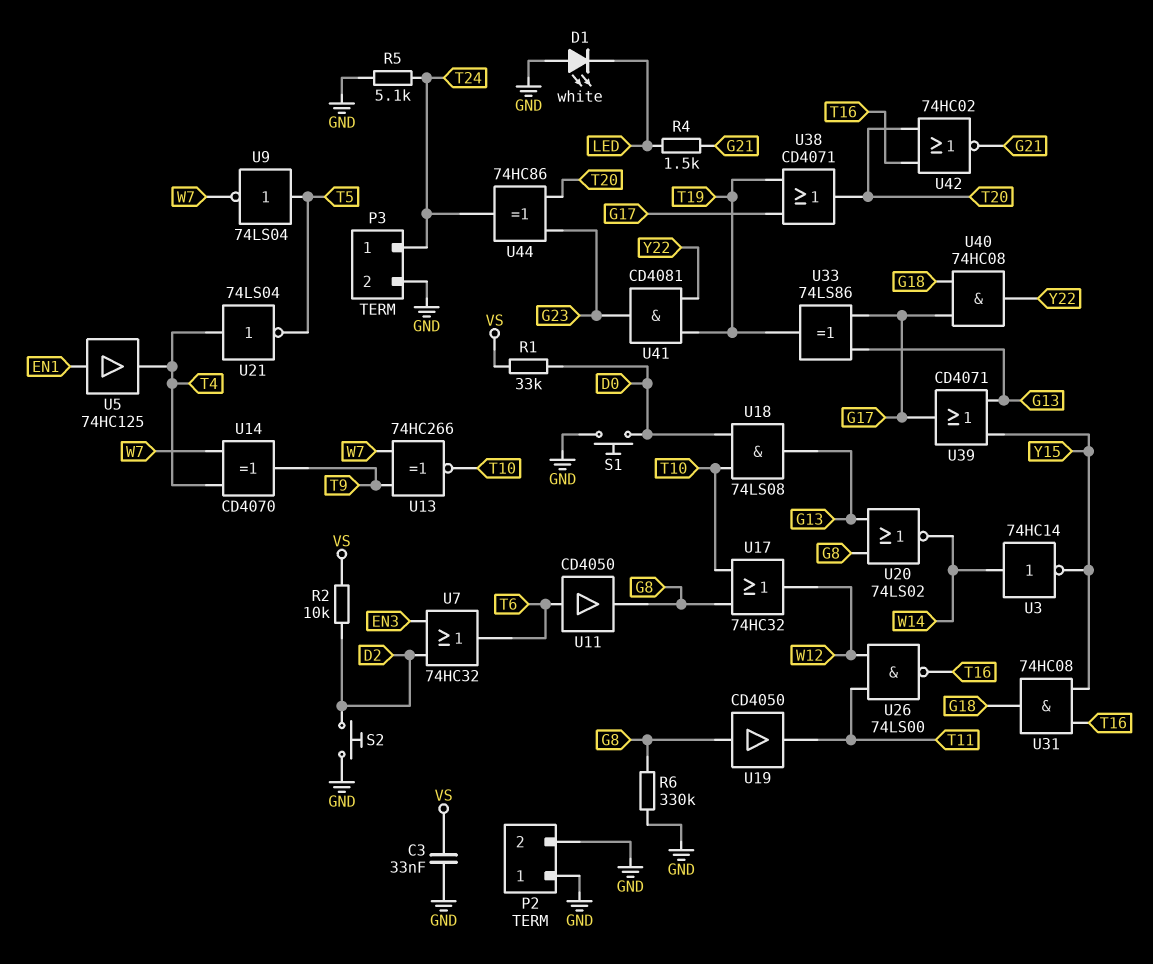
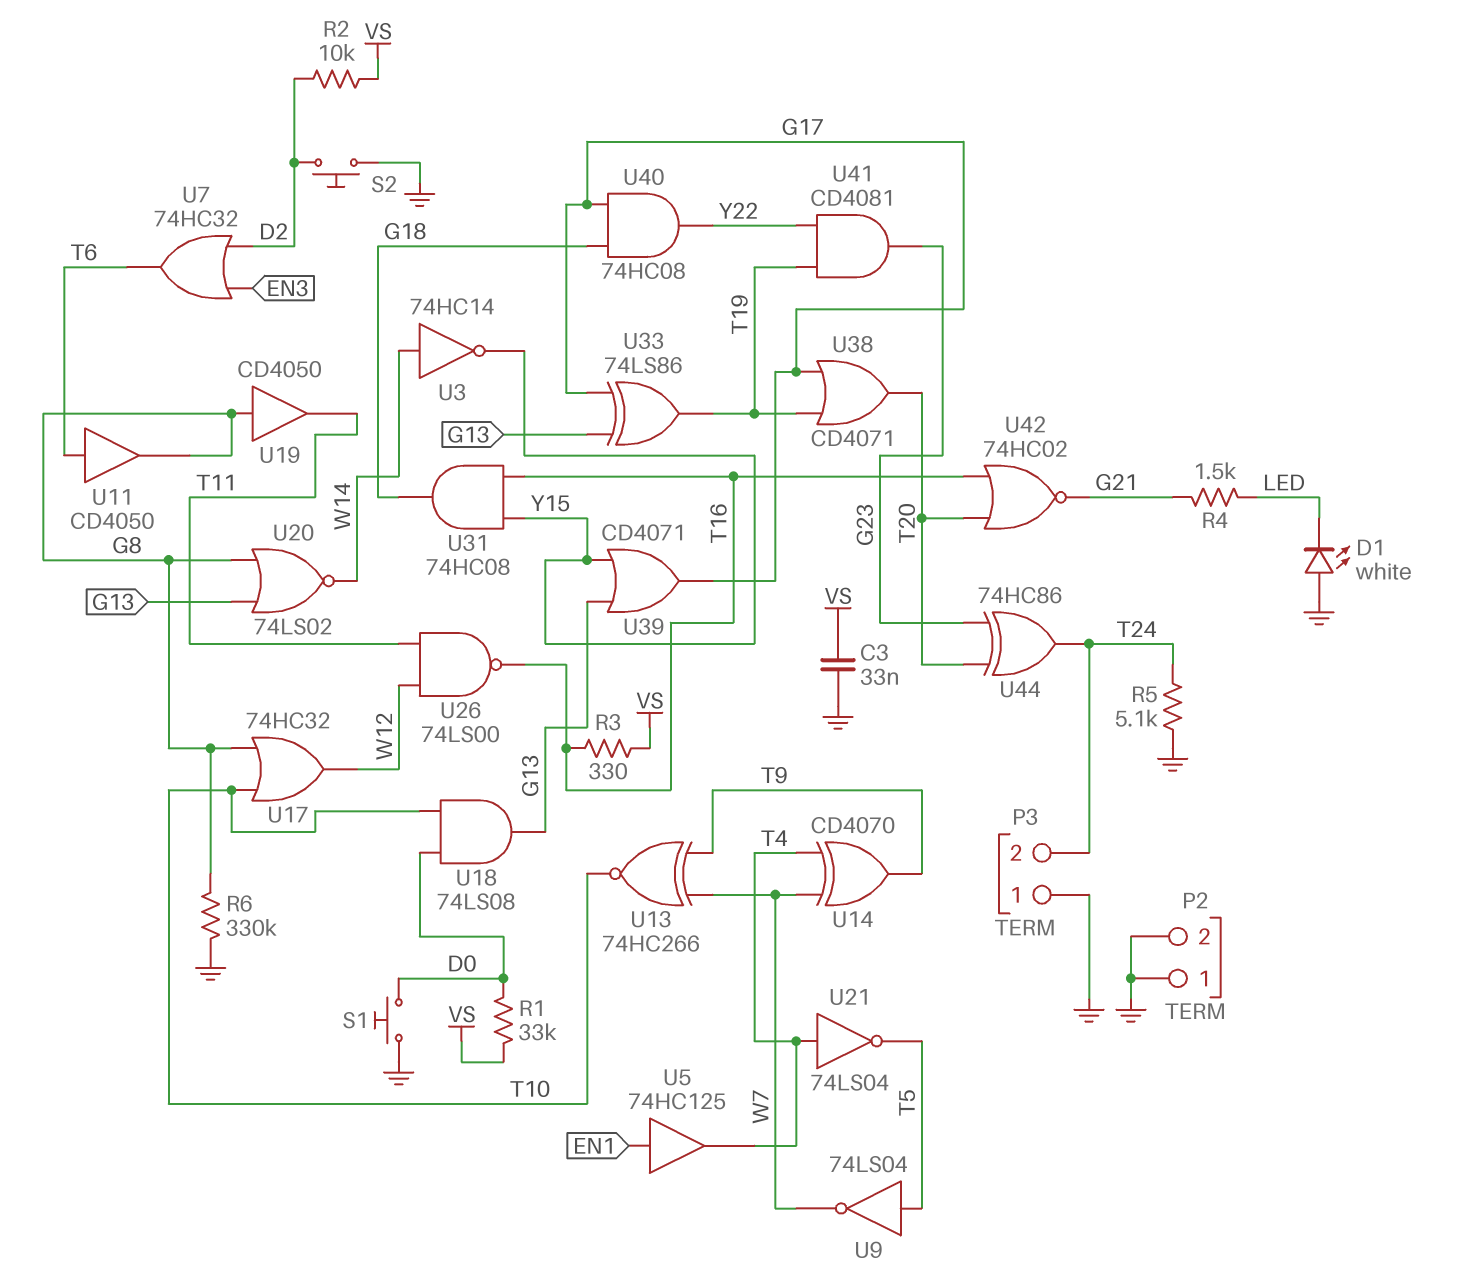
P3 pin 1: T24 -> GND
P3 pin 2: GND -> T24
R3: none -> 330 (T16, VS)

